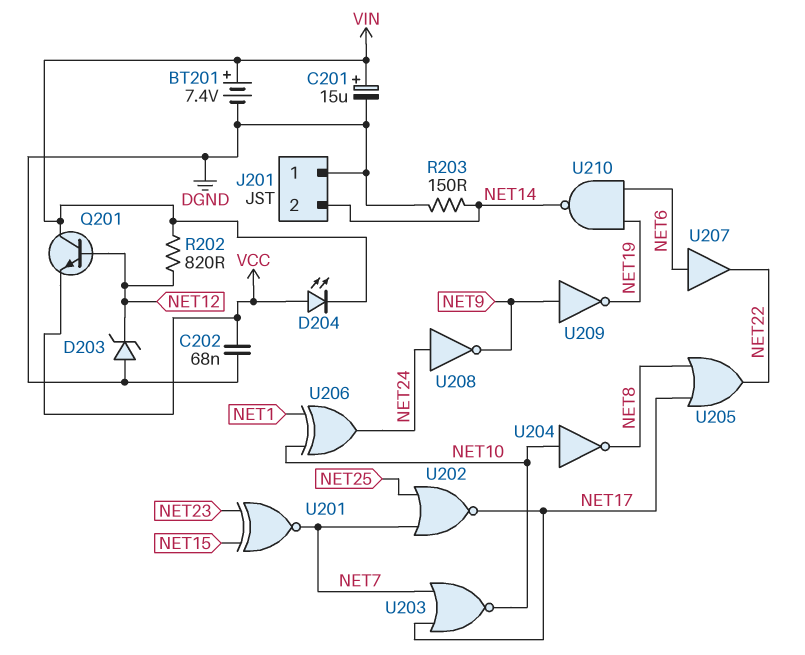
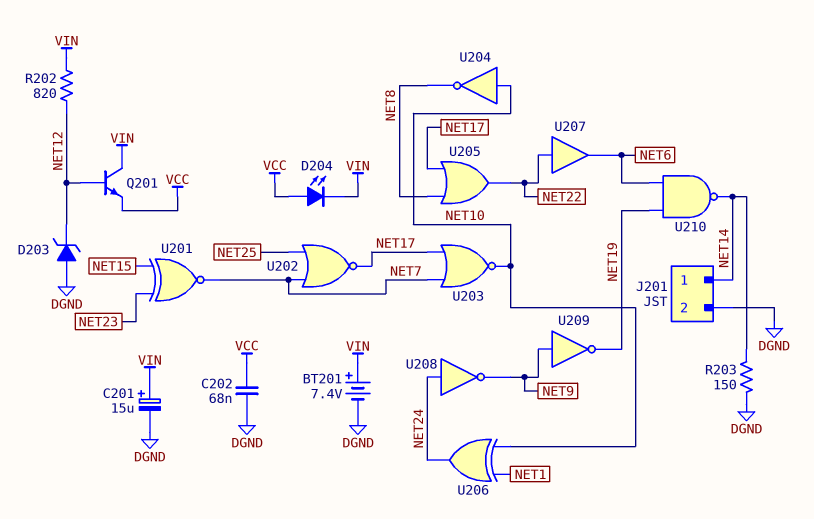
J201 pin 1: DGND -> NET14
J201 pin 2: NET14 -> DGND
U207: buffer (in NET6, out NET22) -> buffer (in NET22, out NET6)

